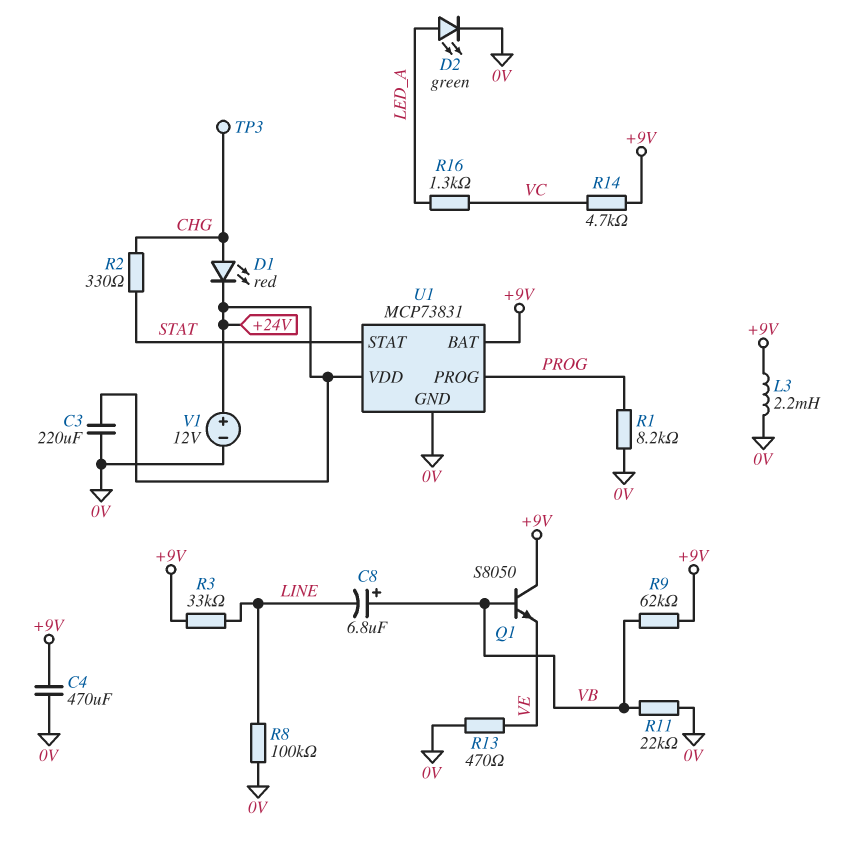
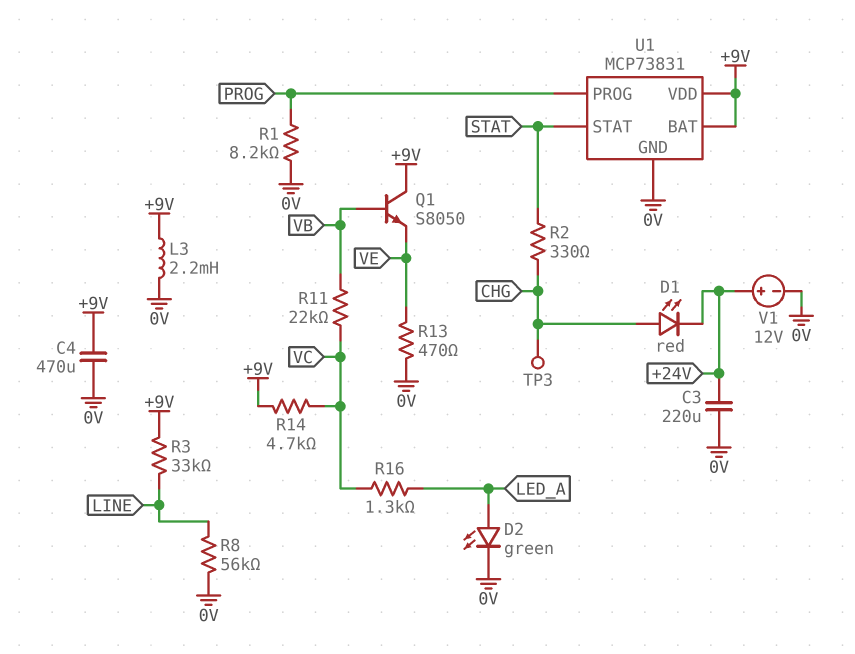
C8: 6.8uF (plus VB, minus LINE) -> none
R8: 100k (0V, LINE) -> 56k (0V, LINE)
R9: 62k (+9V, VB) -> none
R11: 22k (0V, VB) -> 22k (VB, VC)
U1 pin VDD: +24V -> +9V

